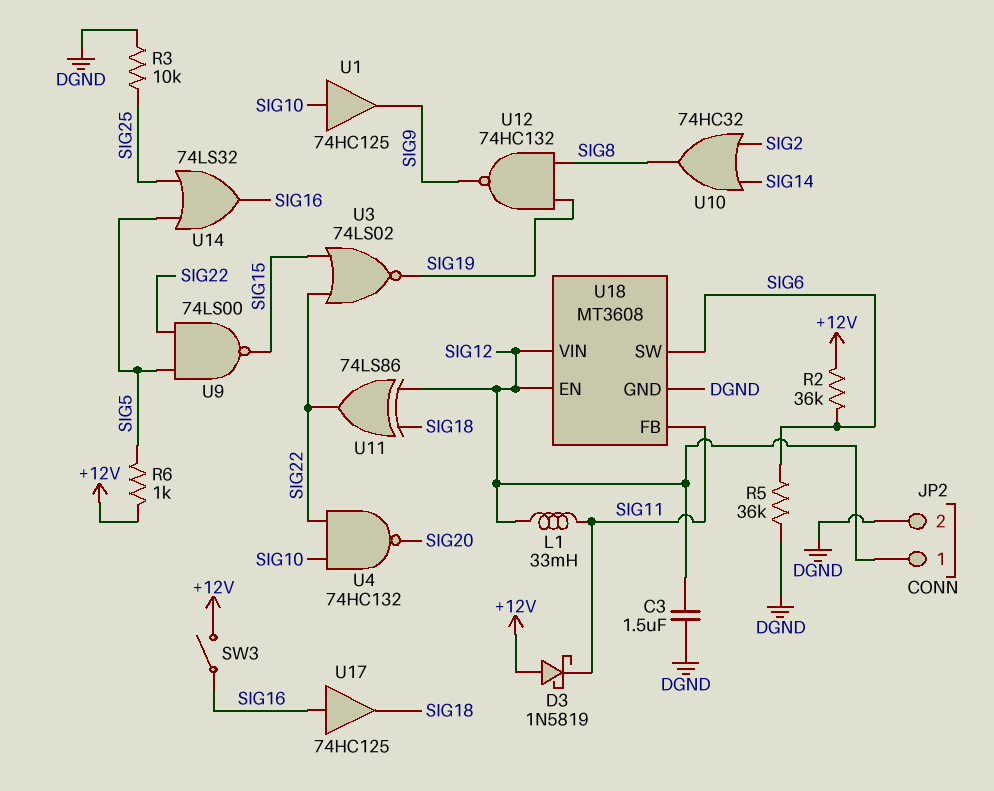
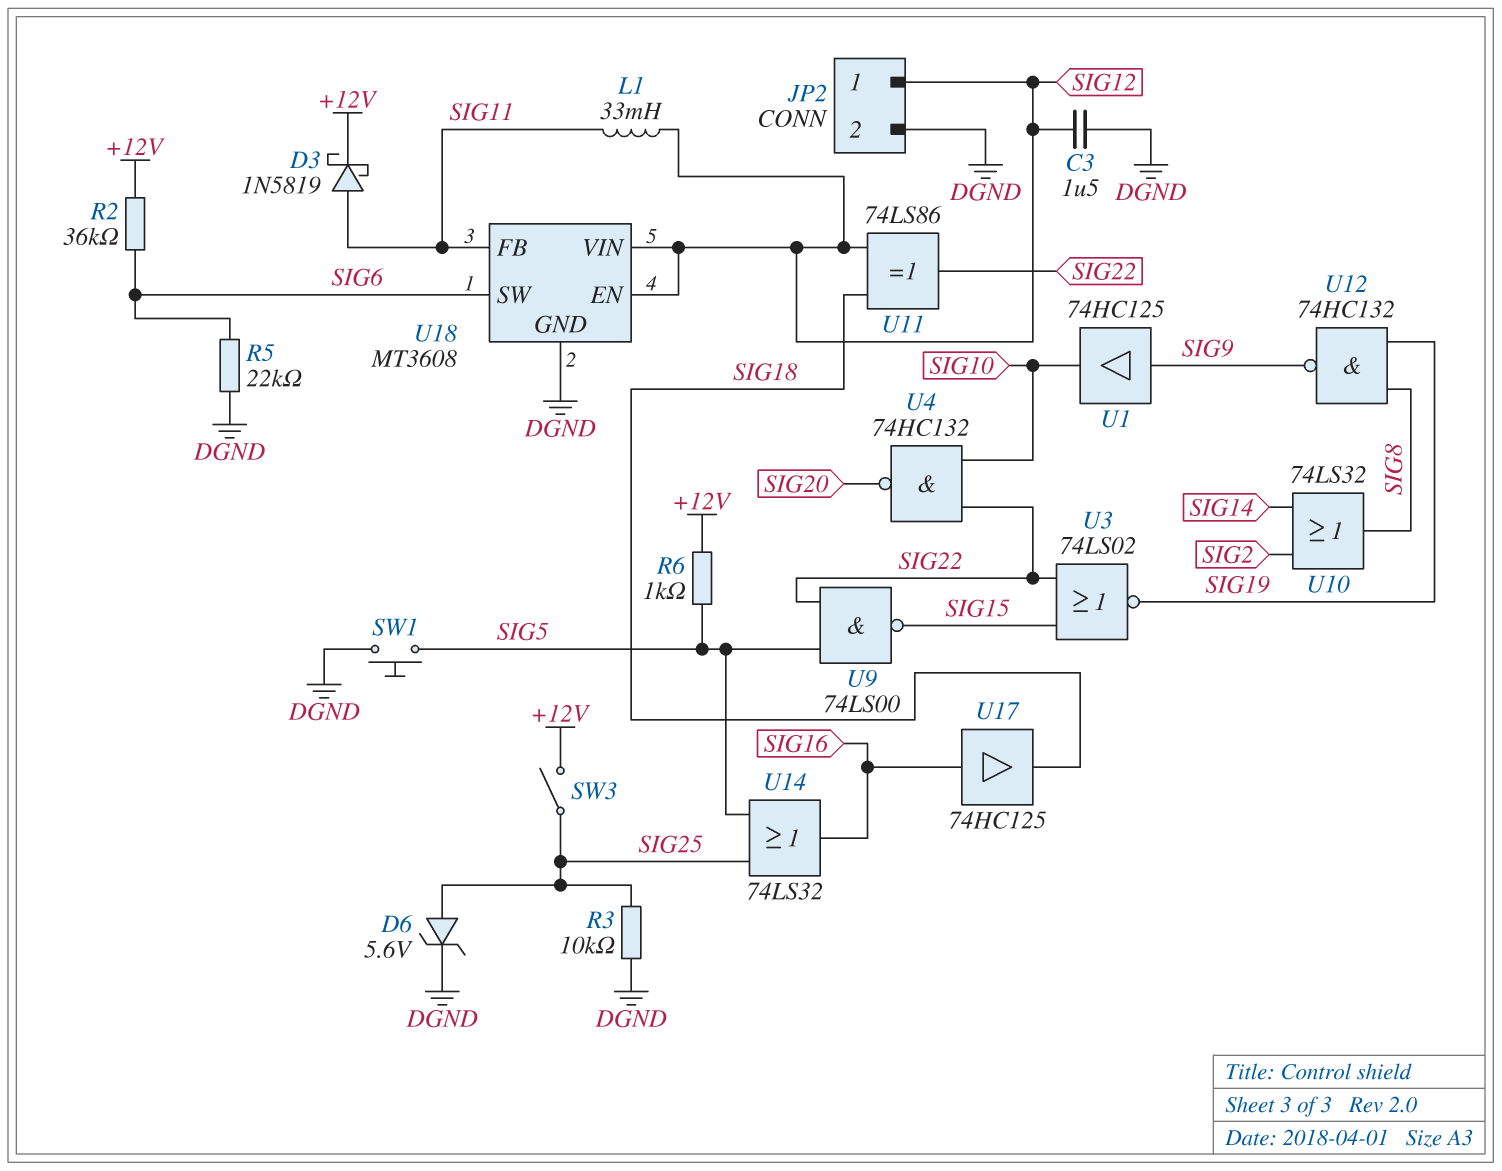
D3: schottky 1N5819 (A +12V, K SIG11) -> schottky 1N5819 (A SIG11, K +12V)
D6: none -> zener 5.6V (A SIG25, K DGND)
R5: 36k (DGND, SIG6) -> 22k (DGND, SIG6)
SW1: none -> button (DGND, SIG5)
SW3: switch (+12V, SIG16) -> switch (+12V, SIG25)
U1: buffer 74HC125 (in SIG10, out SIG9) -> buffer 74HC125 (in SIG9, out SIG10)
U10: OR 74HC32 (in SIG2, in SIG14, out SIG8) -> OR 74LS32 (in SIG2, in SIG14, out SIG8)

